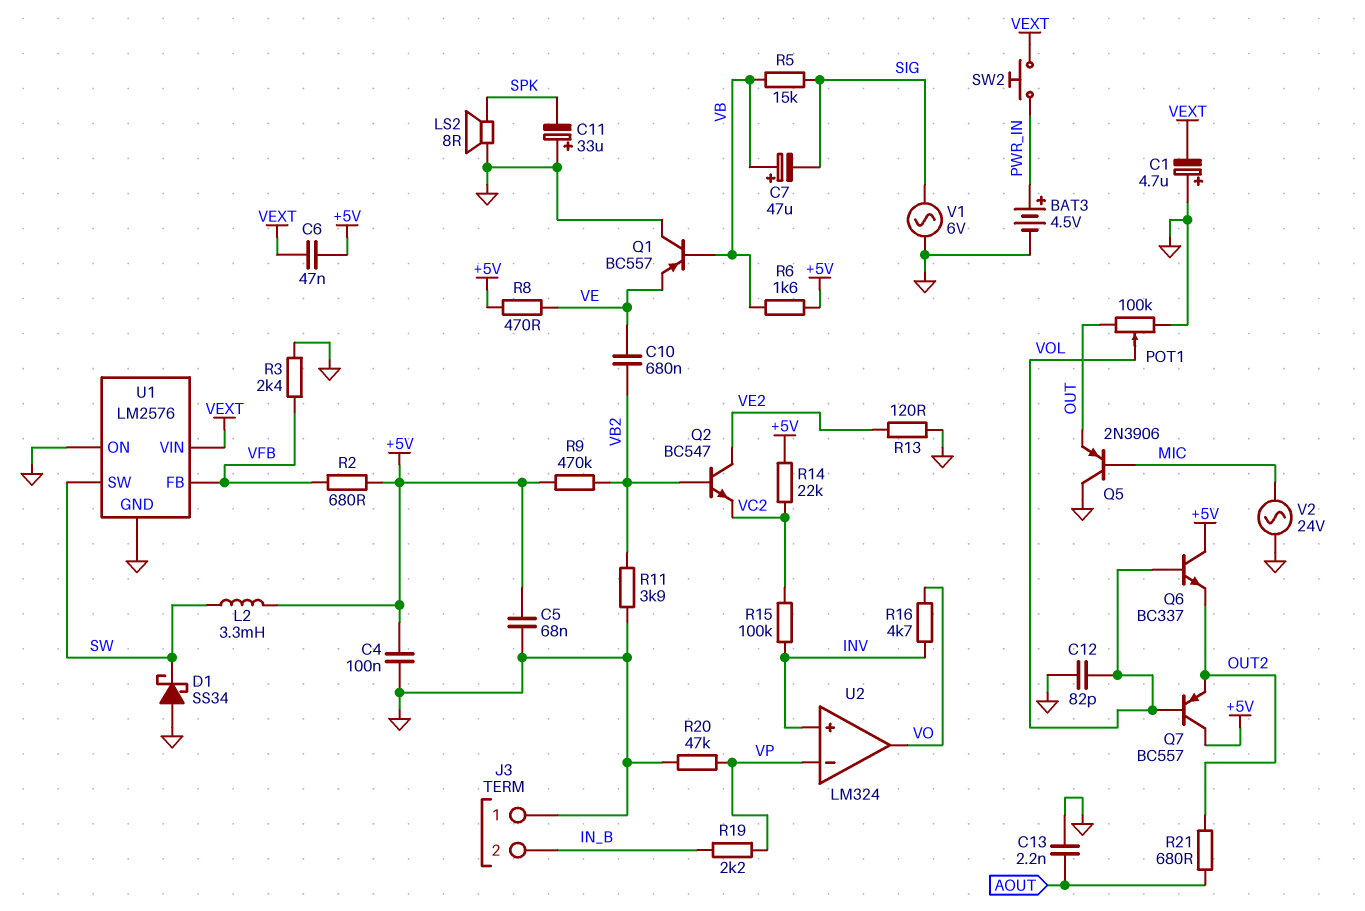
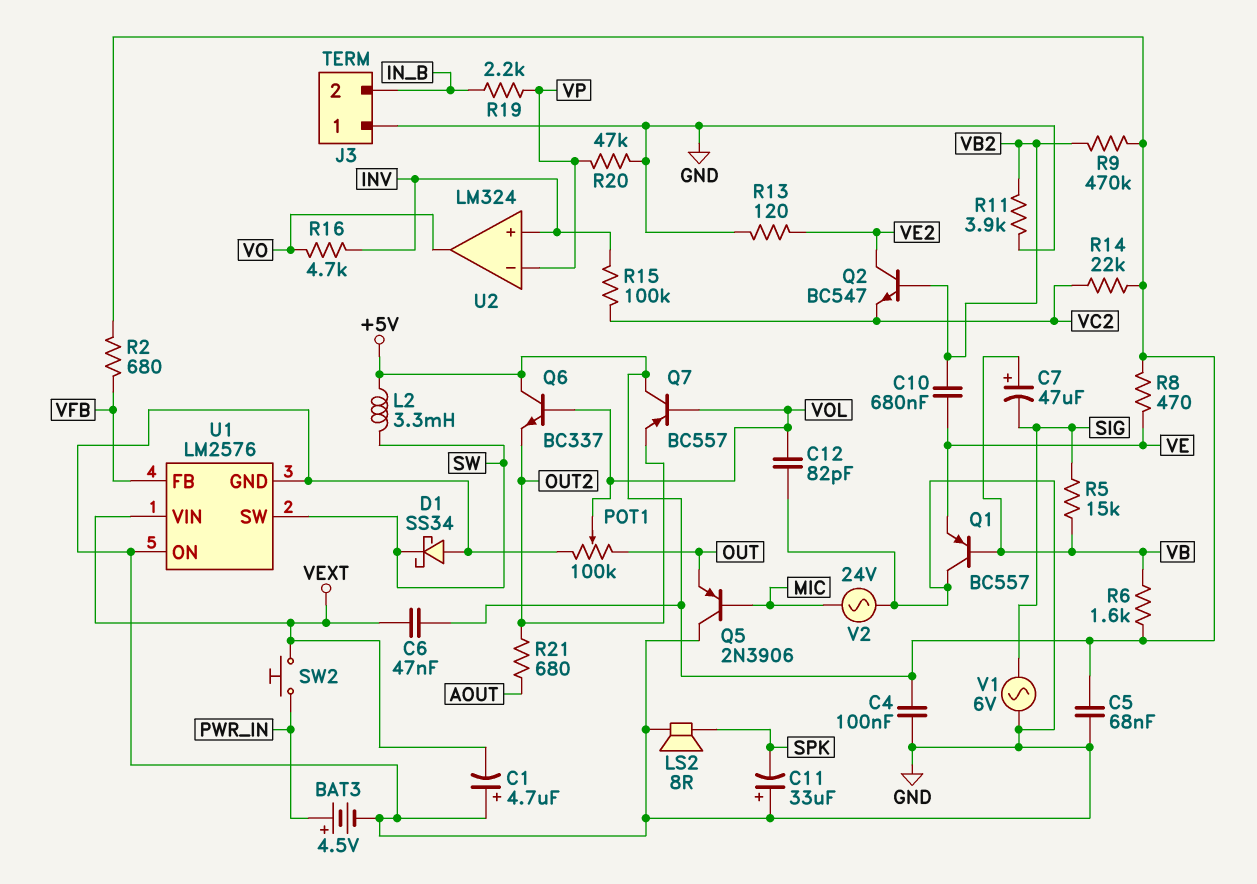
C13: 2.2nF (AOUT, GND) -> none
R3: 2.4k (GND, VFB) -> none

